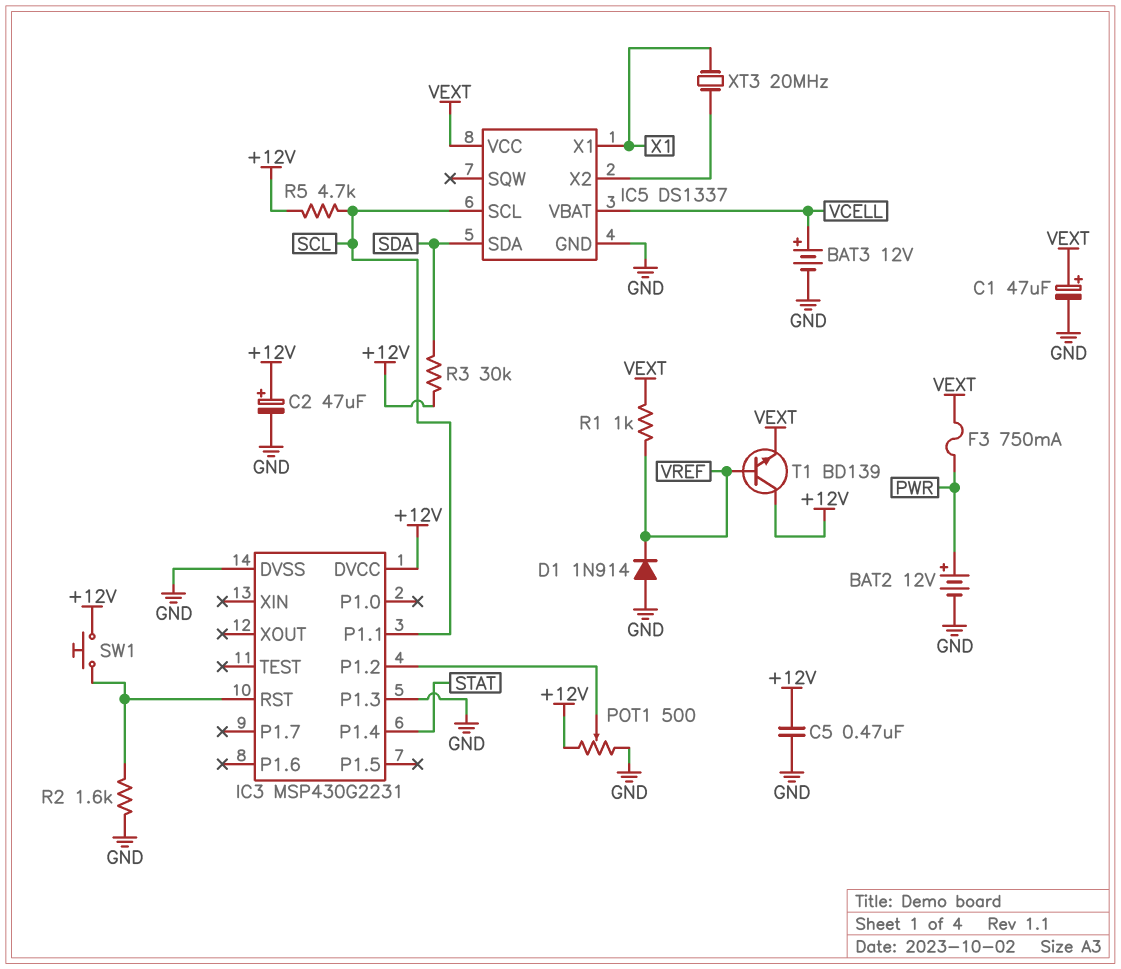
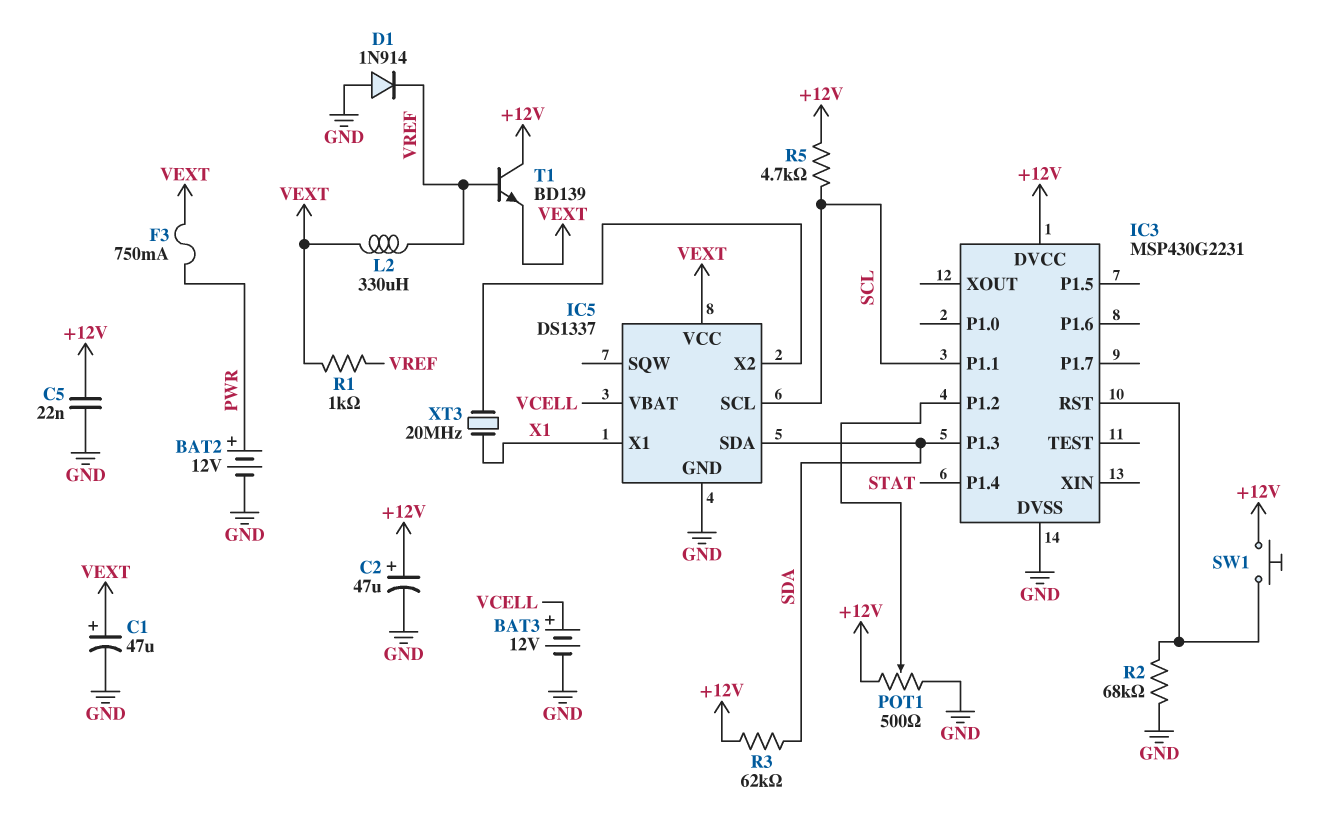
C5: 470nF (+12V, GND) -> 22nF (+12V, GND)
IC3 pin P1.3: GND -> SDA
L2: none -> 330uH (VEXT, VREF)
R2: 1.6k (GND, IC3/RST) -> 68k (GND, IC3/RST)
R3: 30k (+12V, SDA) -> 62k (+12V, SDA)

